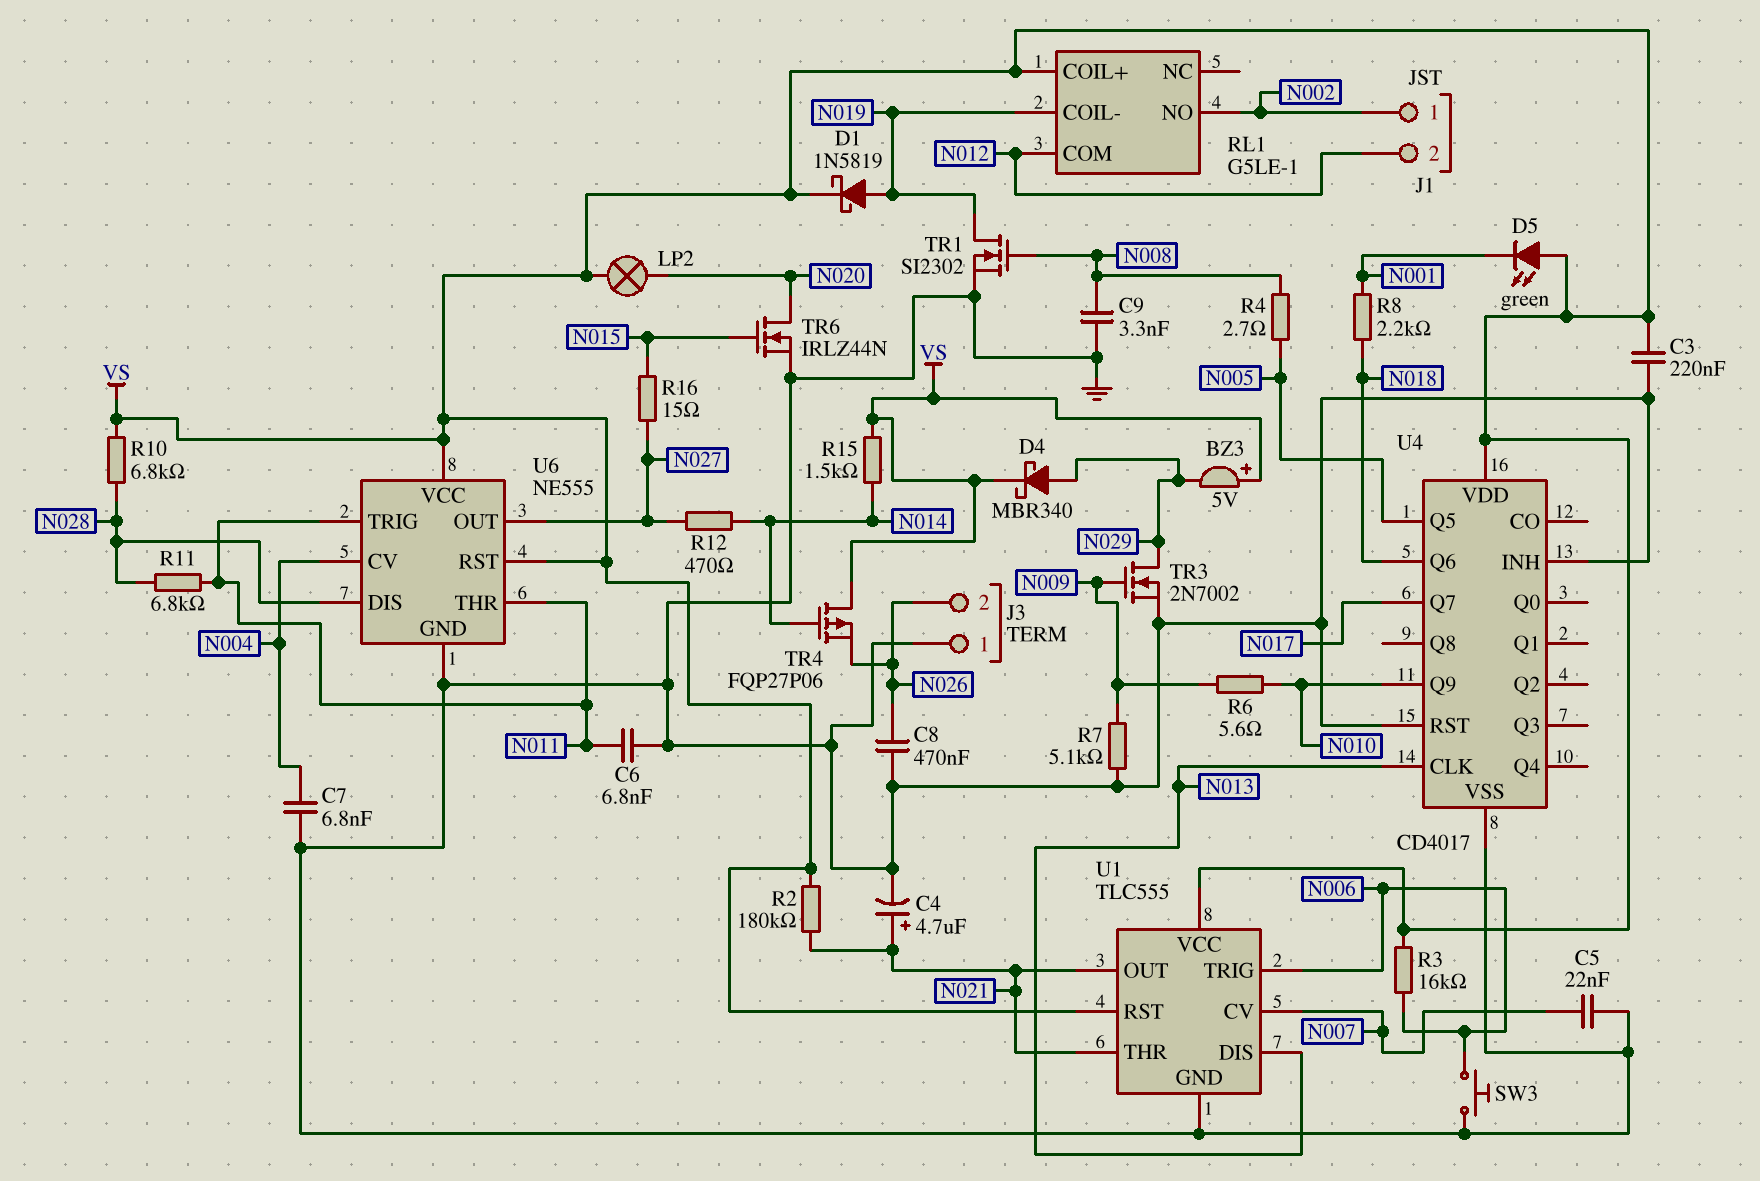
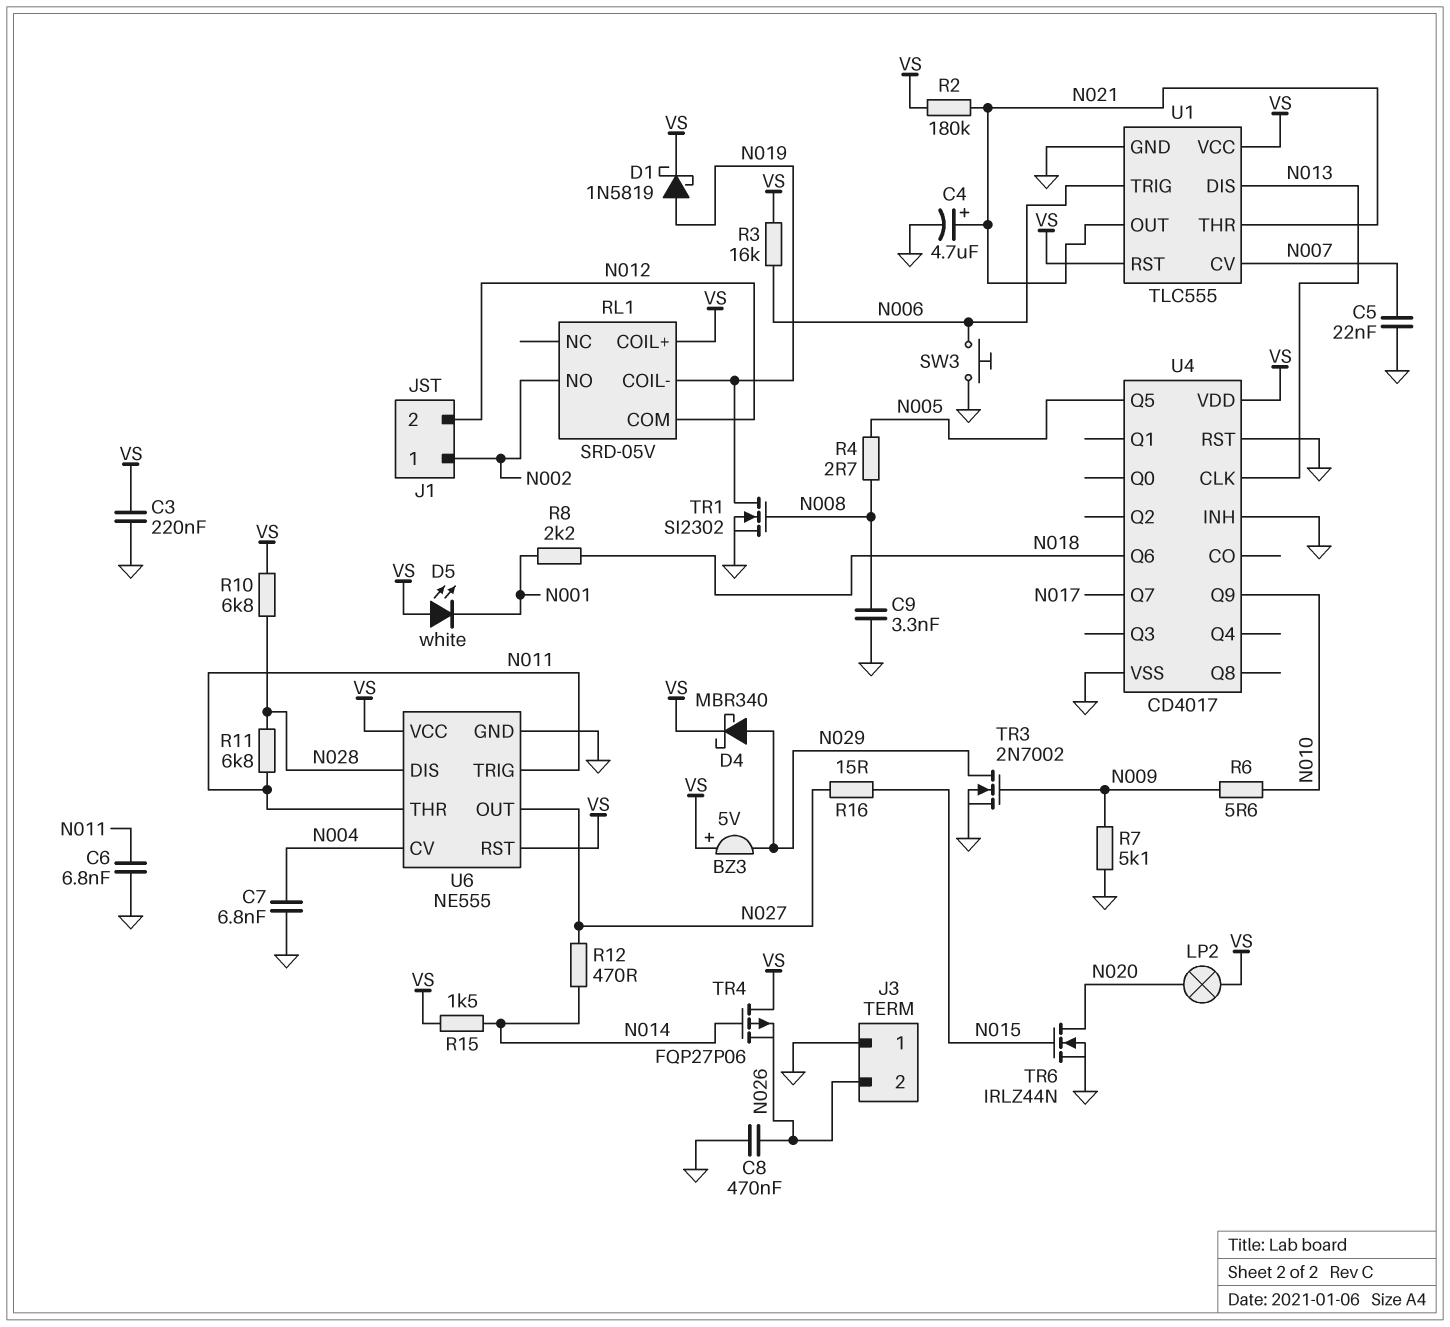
D5: LED green (A VS, K N001) -> LED white (A VS, K N001)
RL1: G5LE-1 -> SRD-05V

